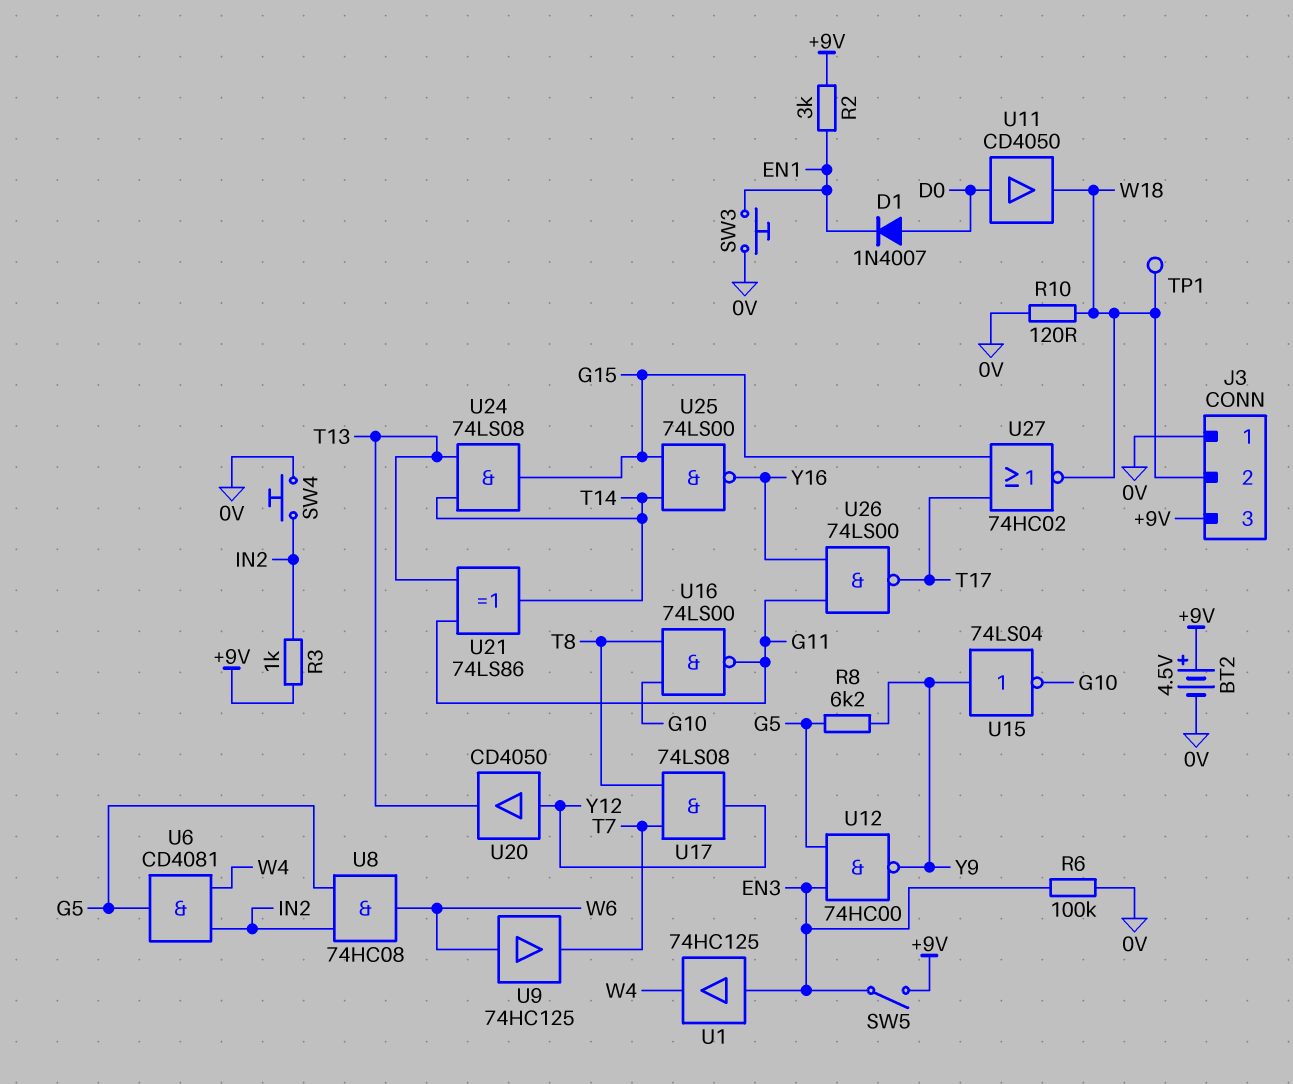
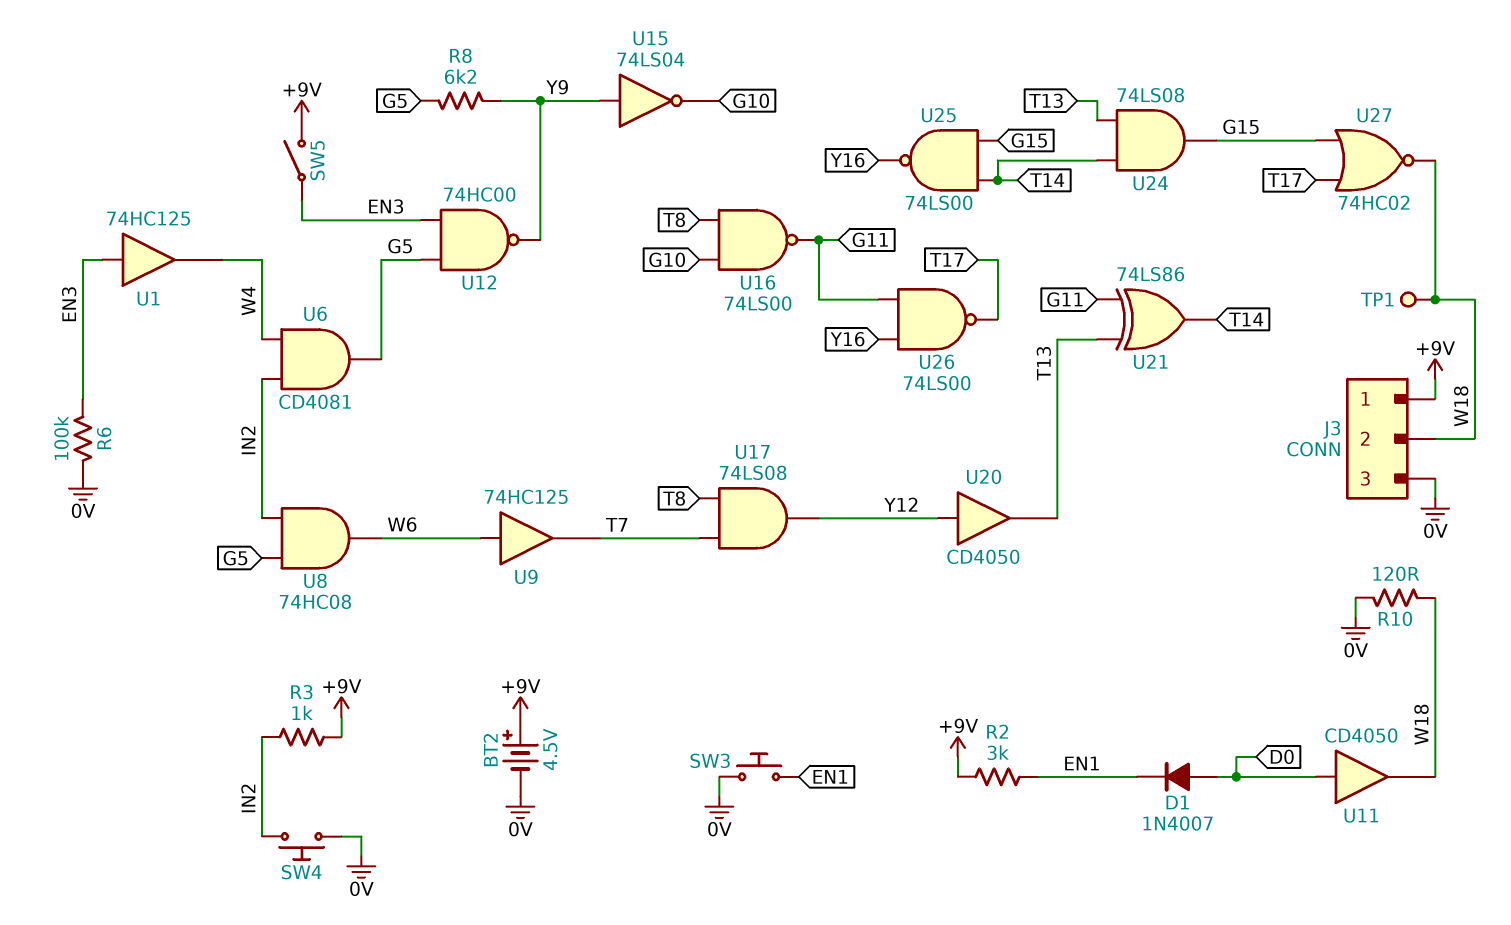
J3 pin 1: 0V -> +9V
J3 pin 3: +9V -> 0V

